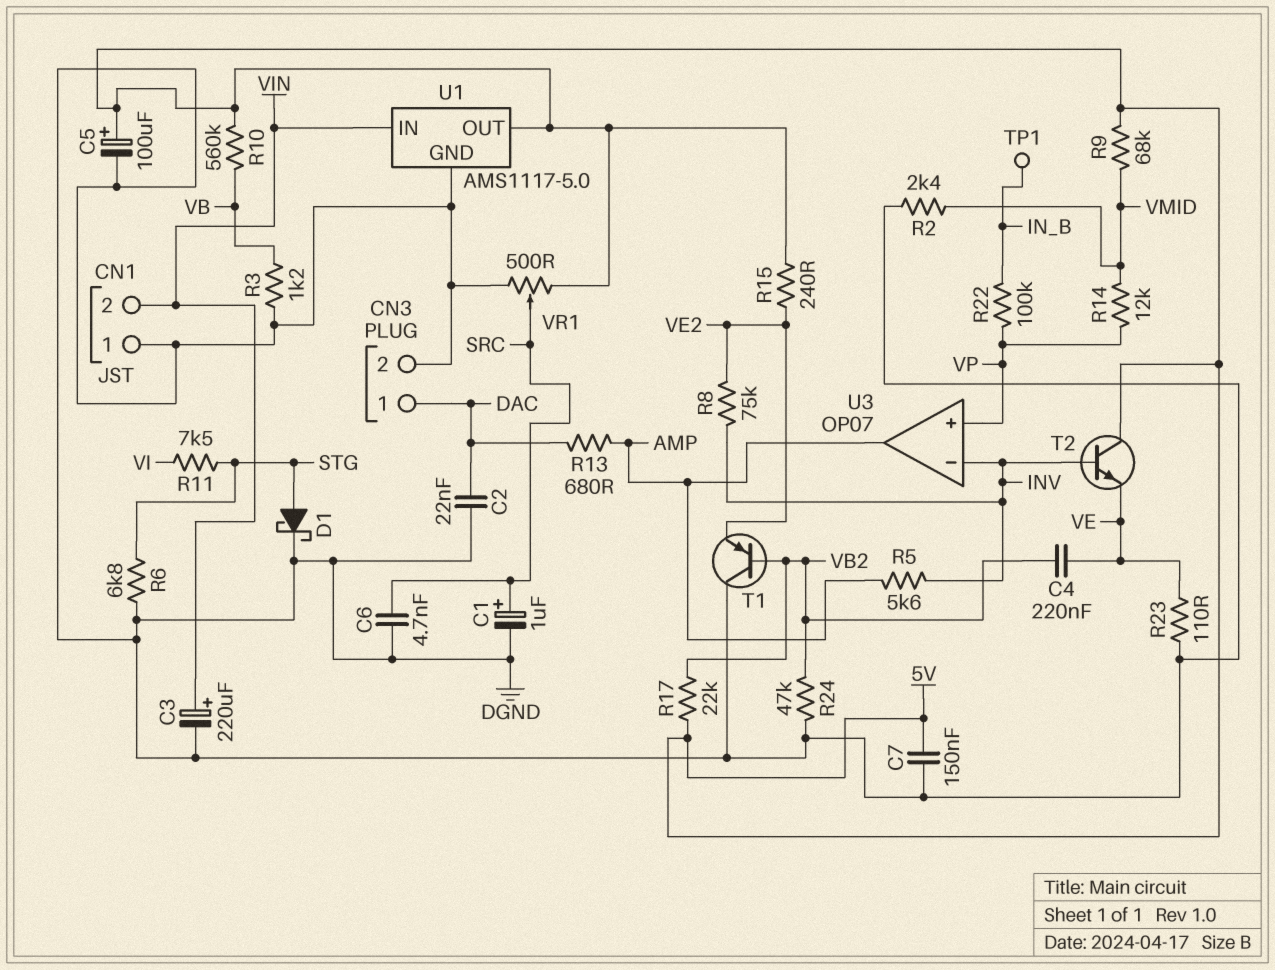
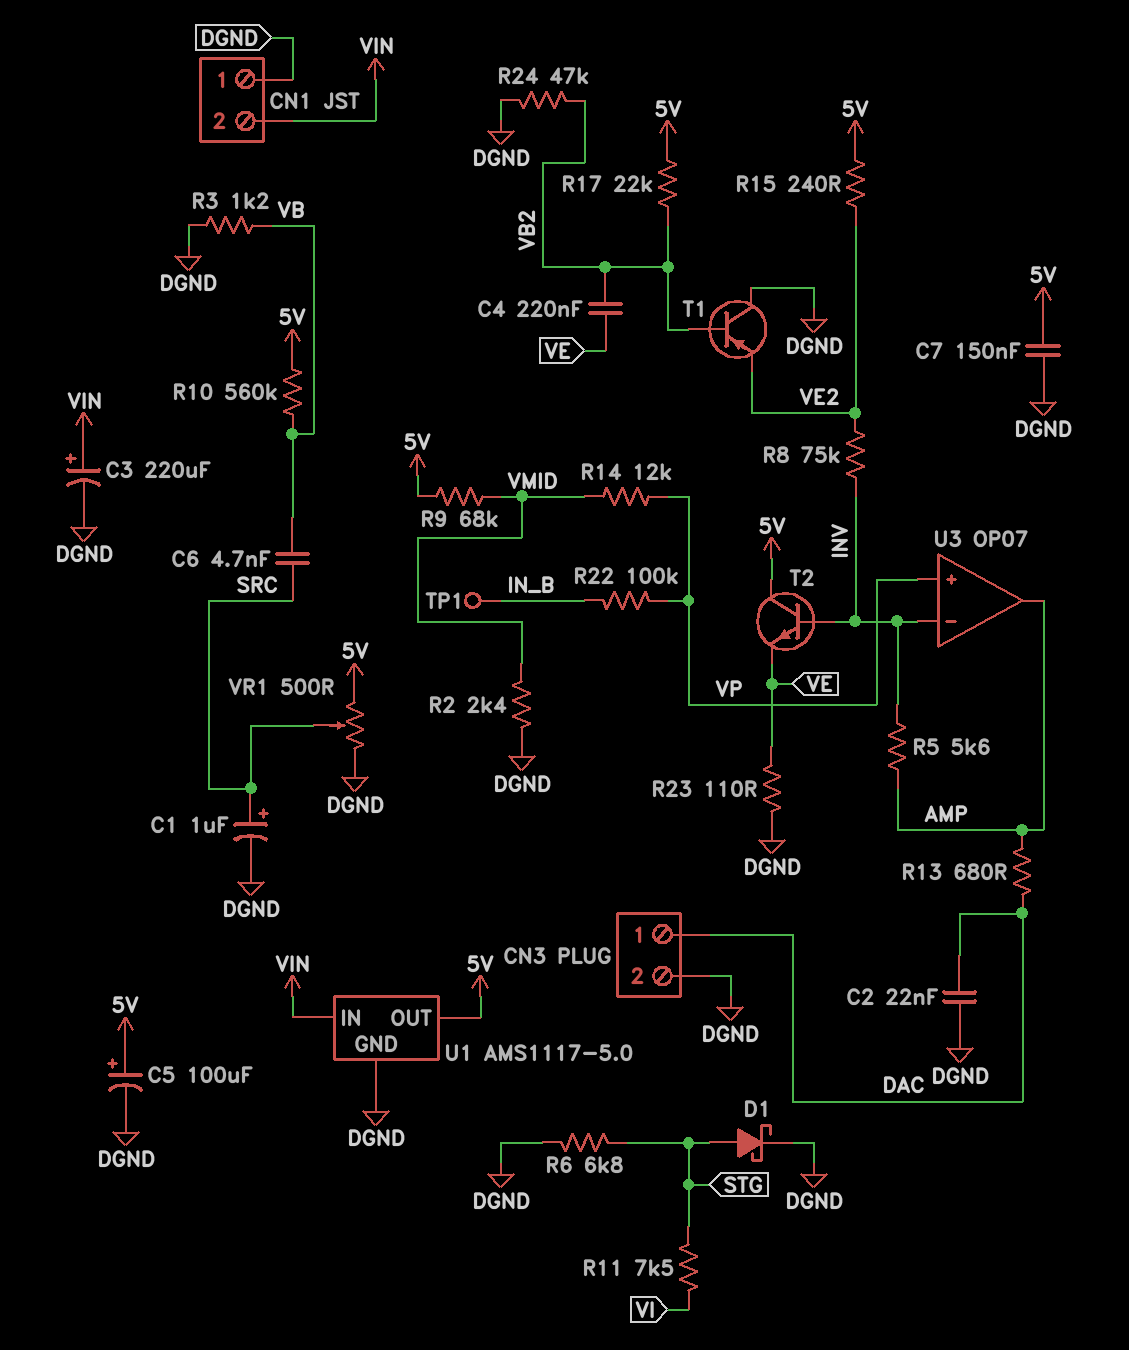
C6: 4.7nF (DGND, SRC) -> 4.7nF (SRC, VB)

